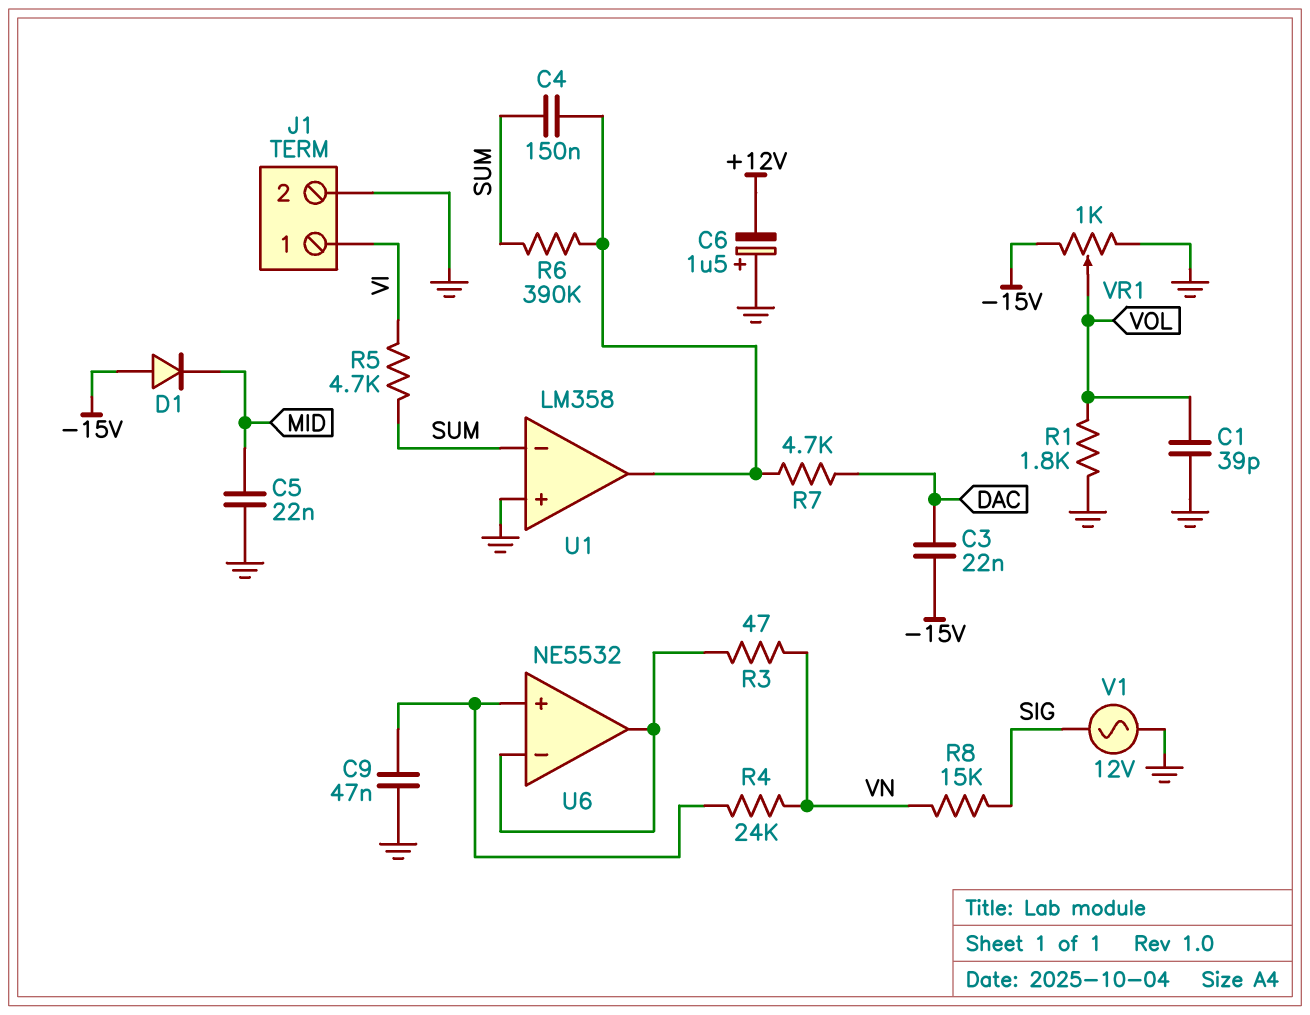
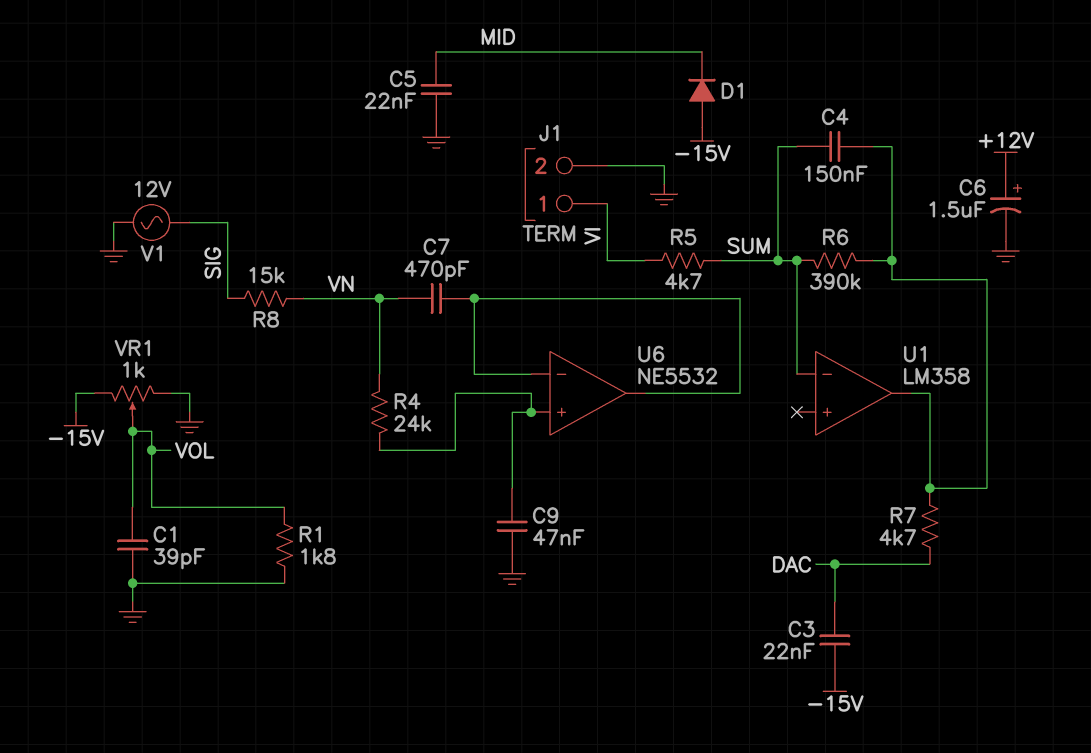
C6: 1.5uF (plus GND, minus +12V) -> 1.5uF (plus +12V, minus GND)
C7: none -> 470pF (U6/in-, VN)
R3: 47 (U6/in-, VN) -> none
U1 pin in+: GND -> none

